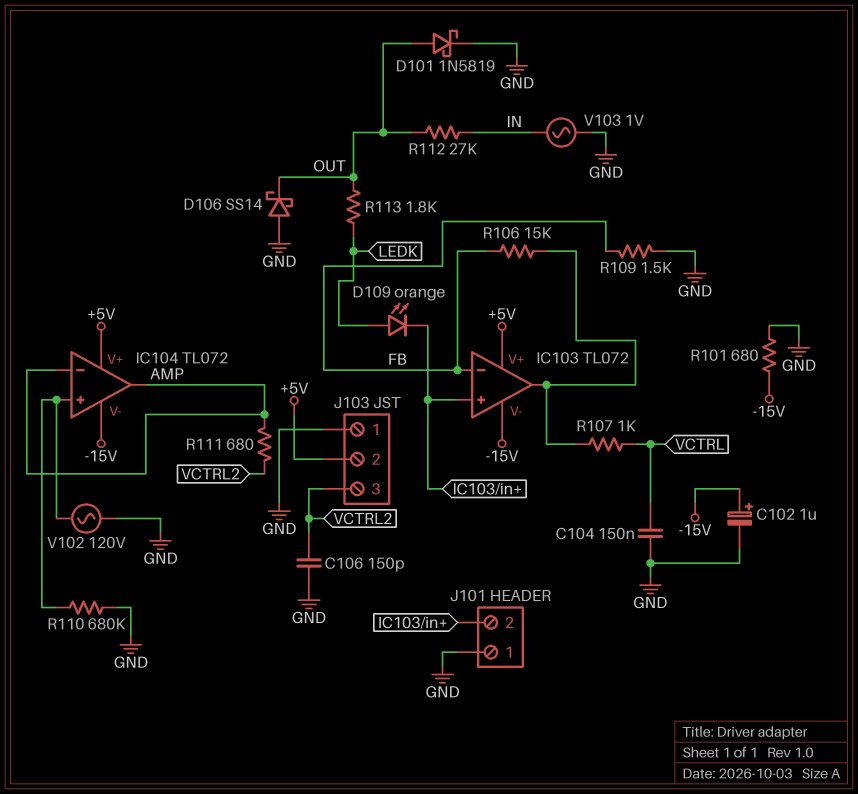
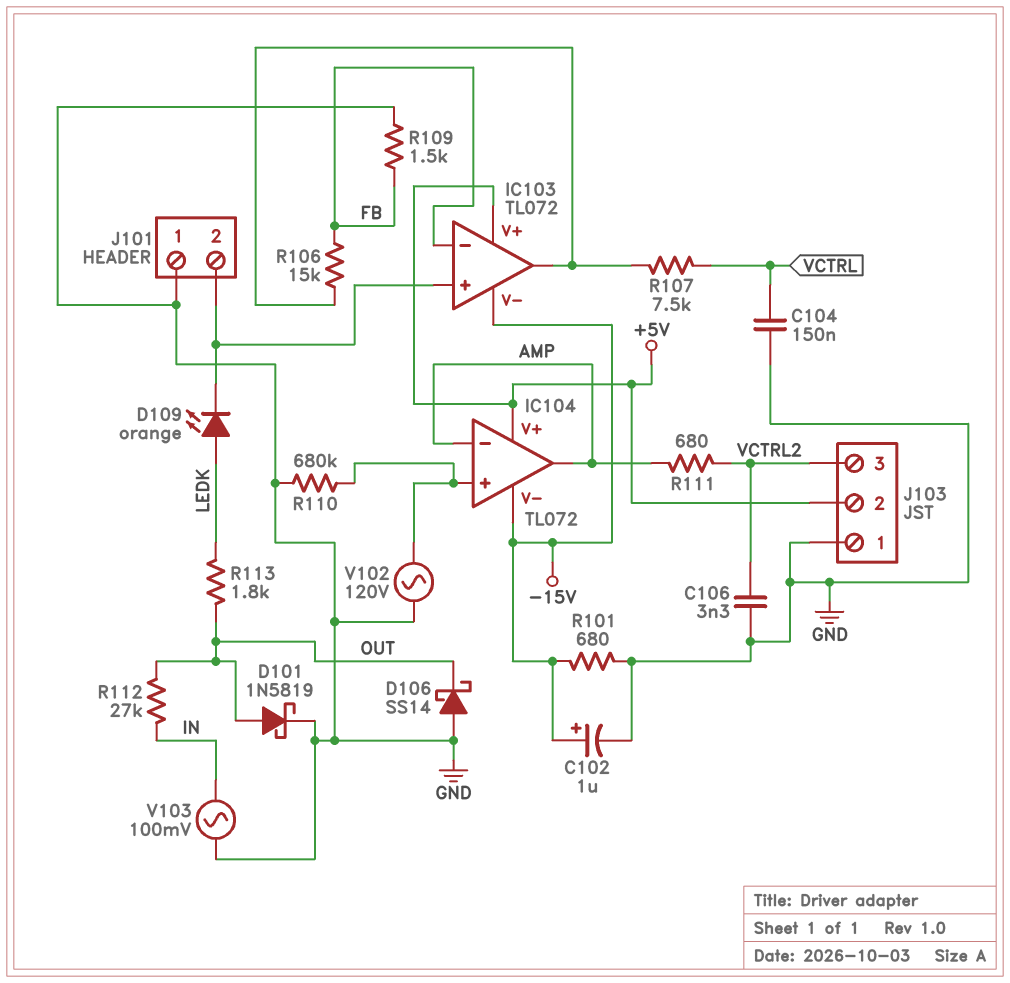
C106: 150pF (GND, VCTRL2) -> 3.3nF (GND, VCTRL2)
R107: 1k (IC103/out, VCTRL) -> 7.5k (IC103/out, VCTRL)
V103: AC 1V (GND, IN) -> AC 100mV (GND, IN)

